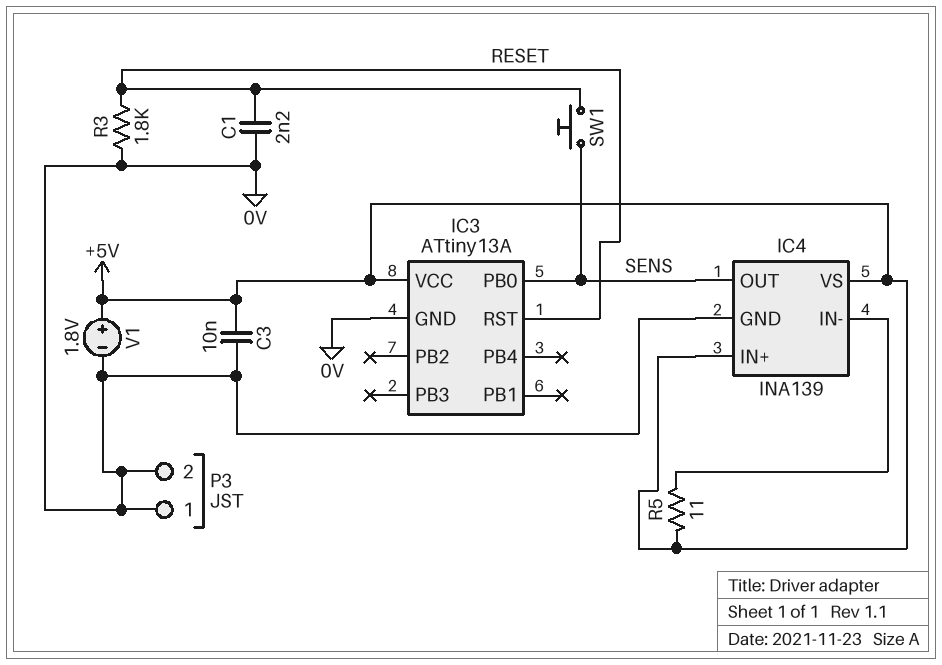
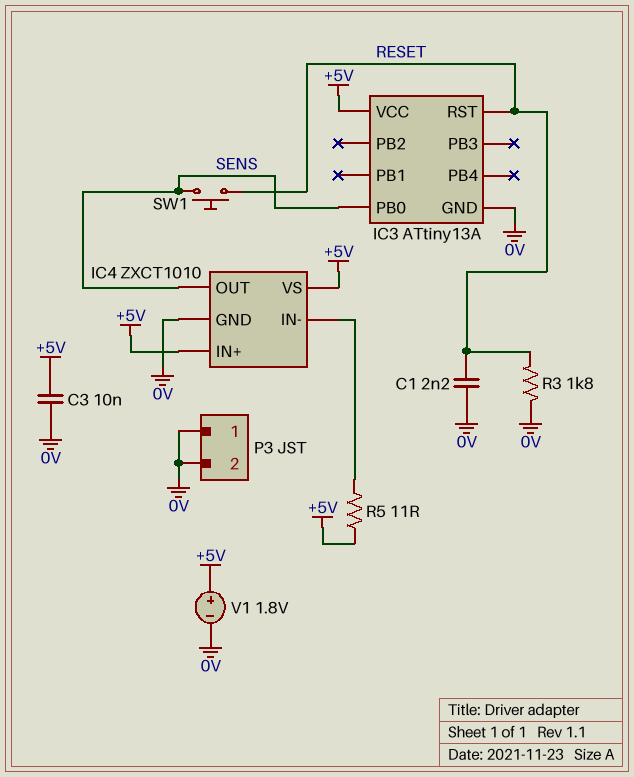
IC4: INA139 -> ZXCT1010

